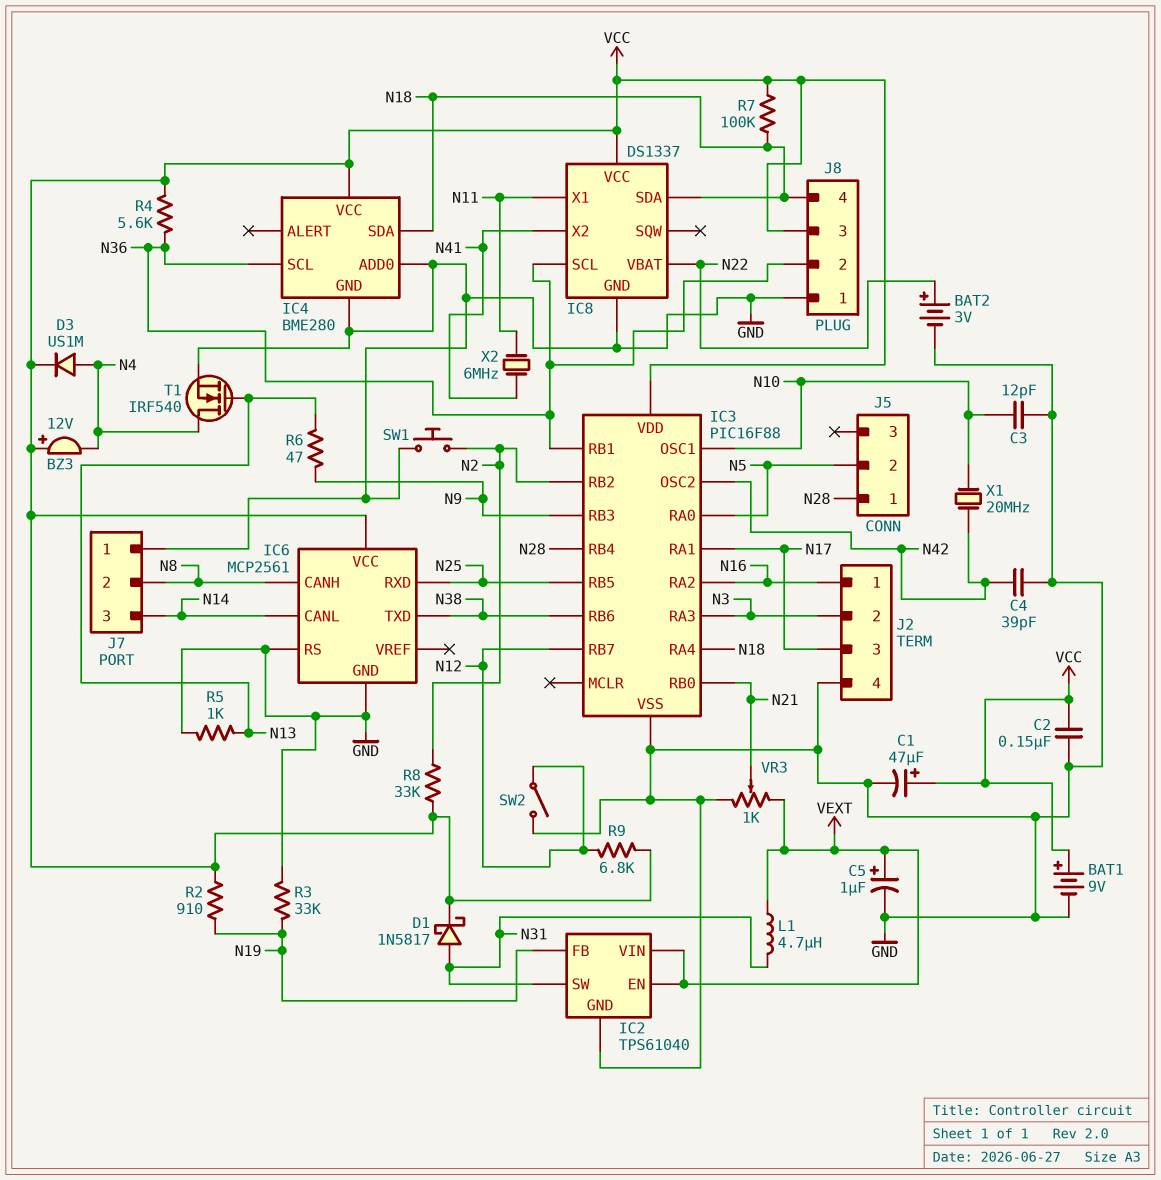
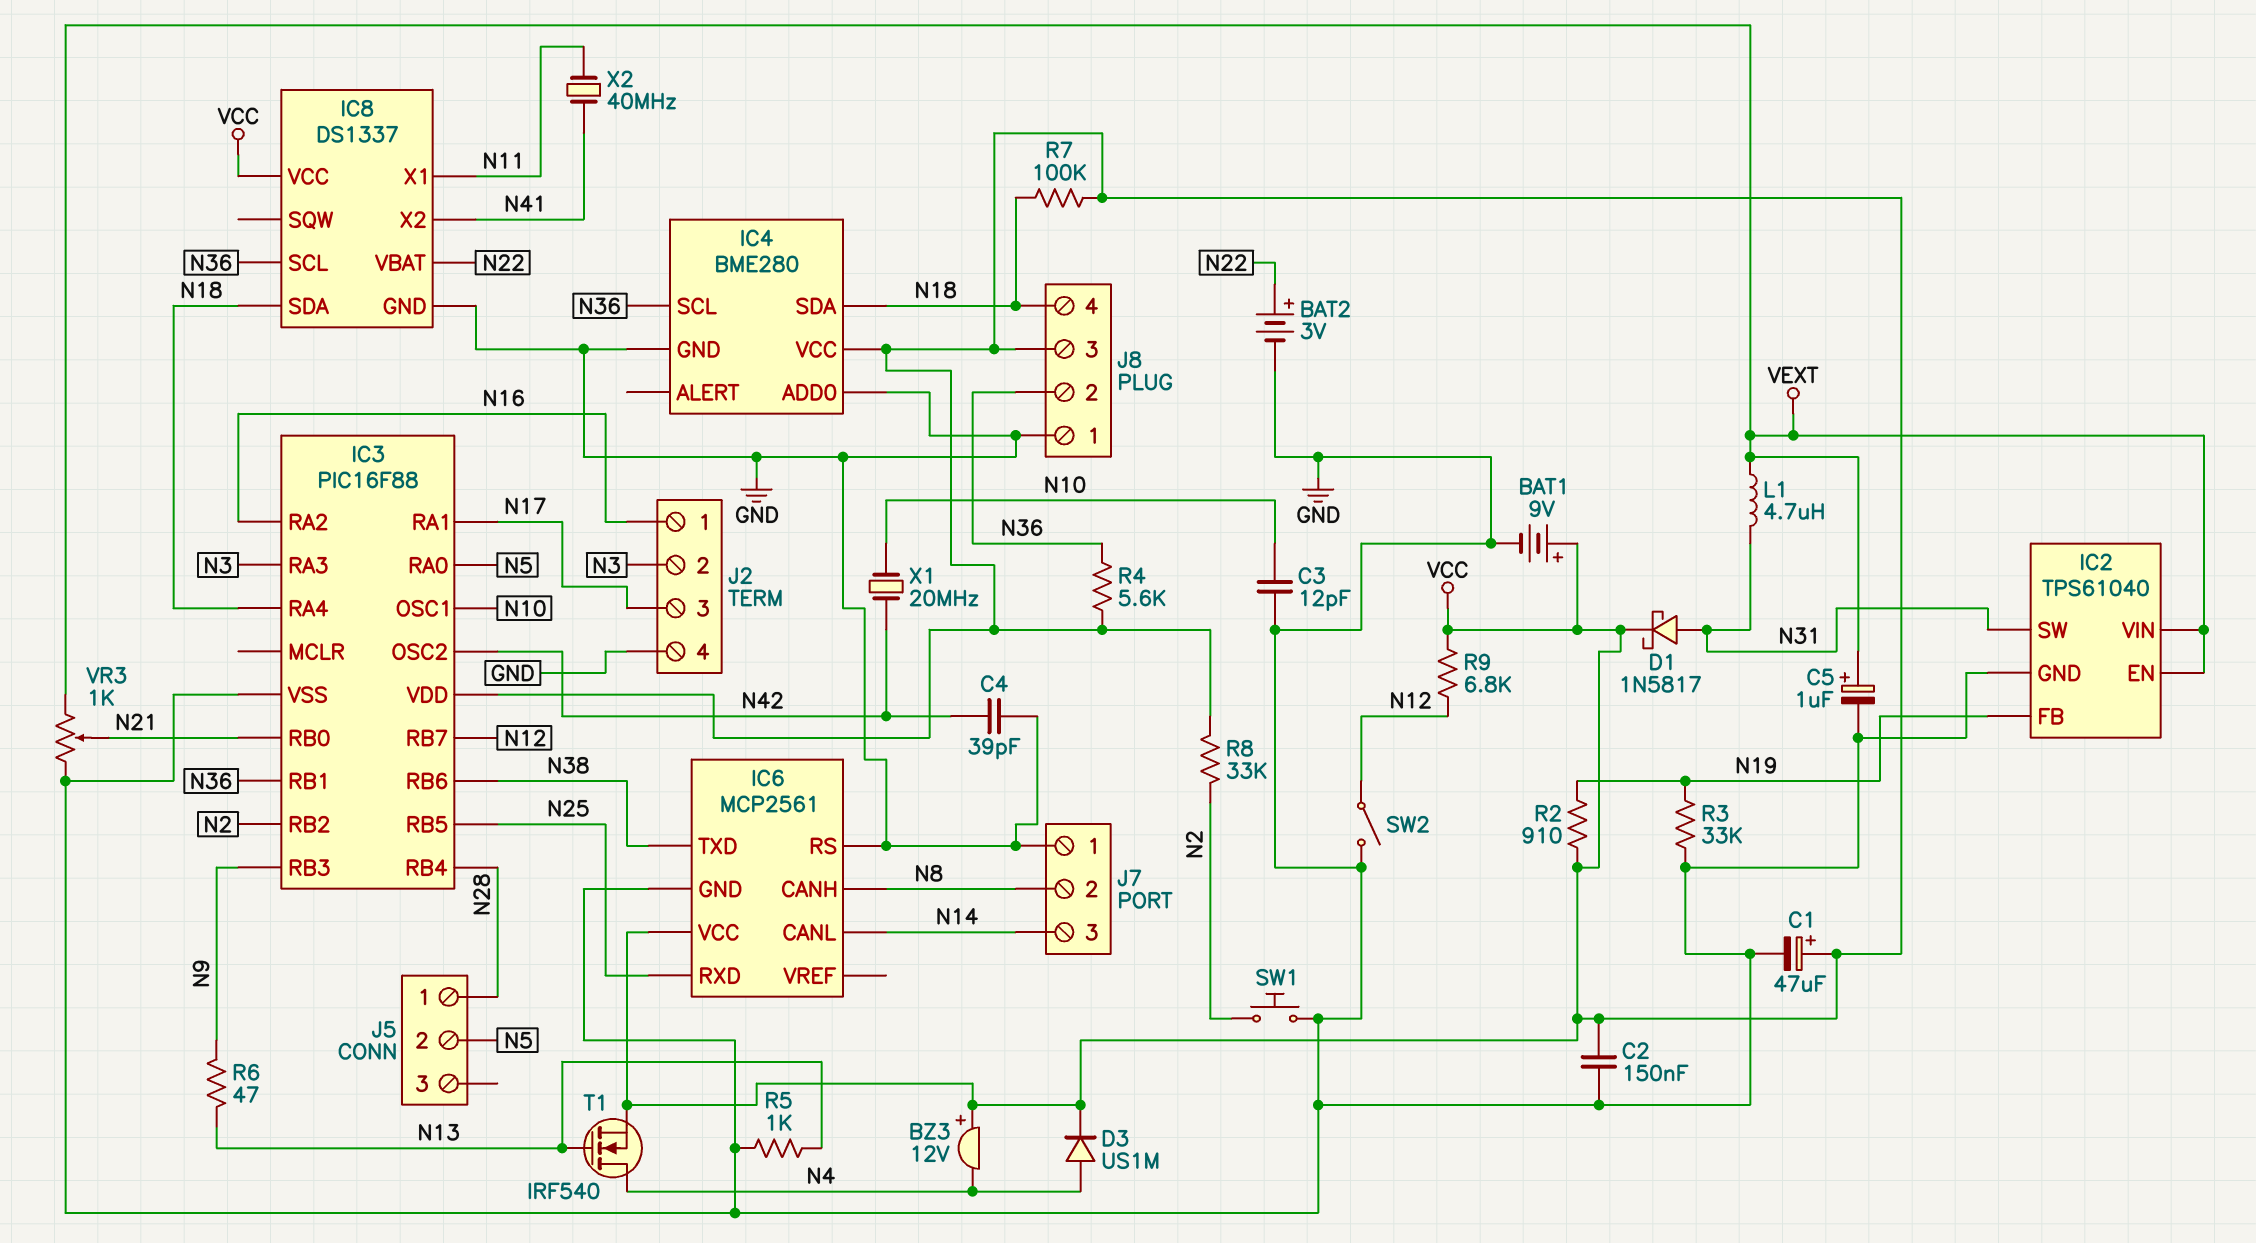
T1: NMOS IRF540 (G N13, D N4, S GND) -> NMOS IRF540 (G N13, D N4, S VCC)
X2: 6MHz (N11, N41) -> 40MHz (N11, N41)

